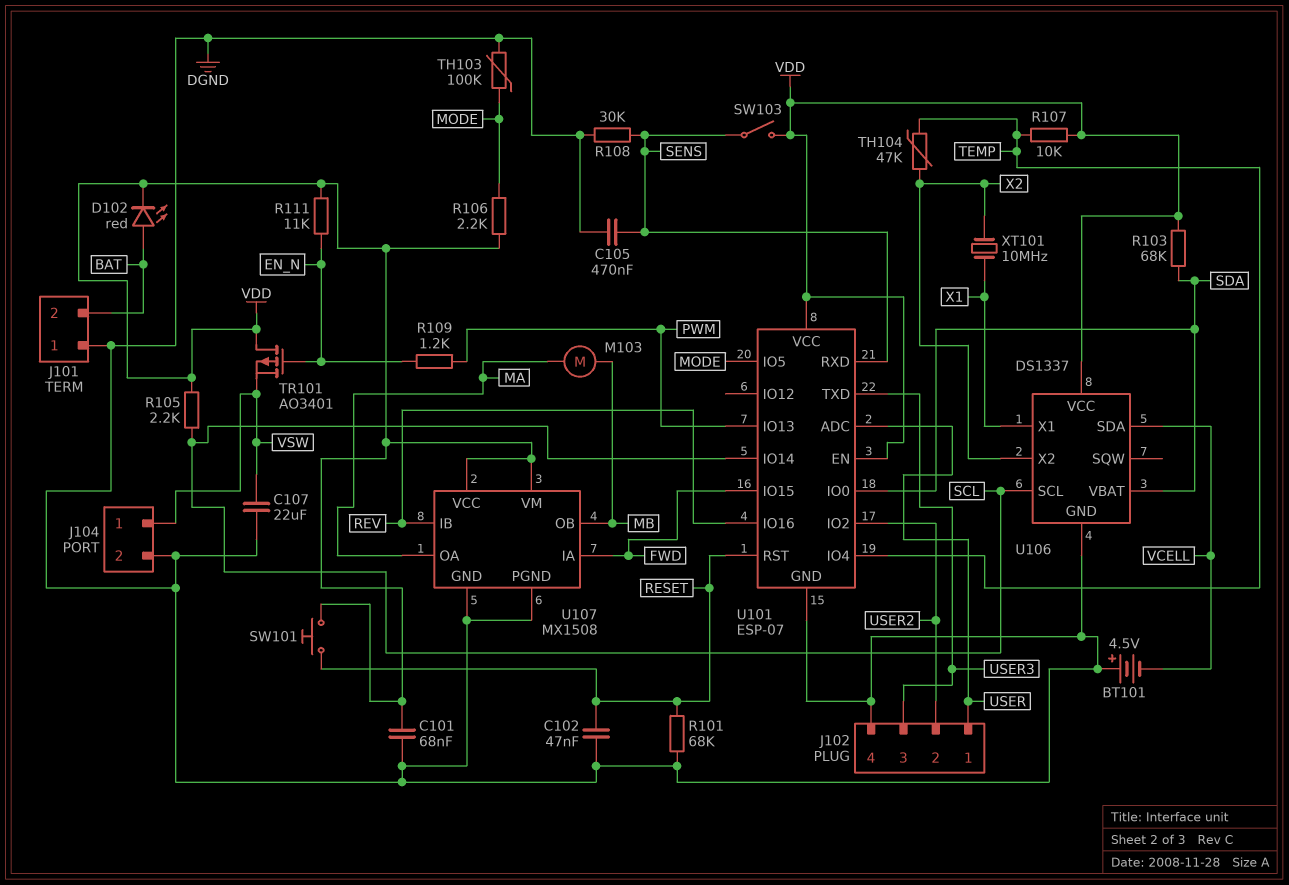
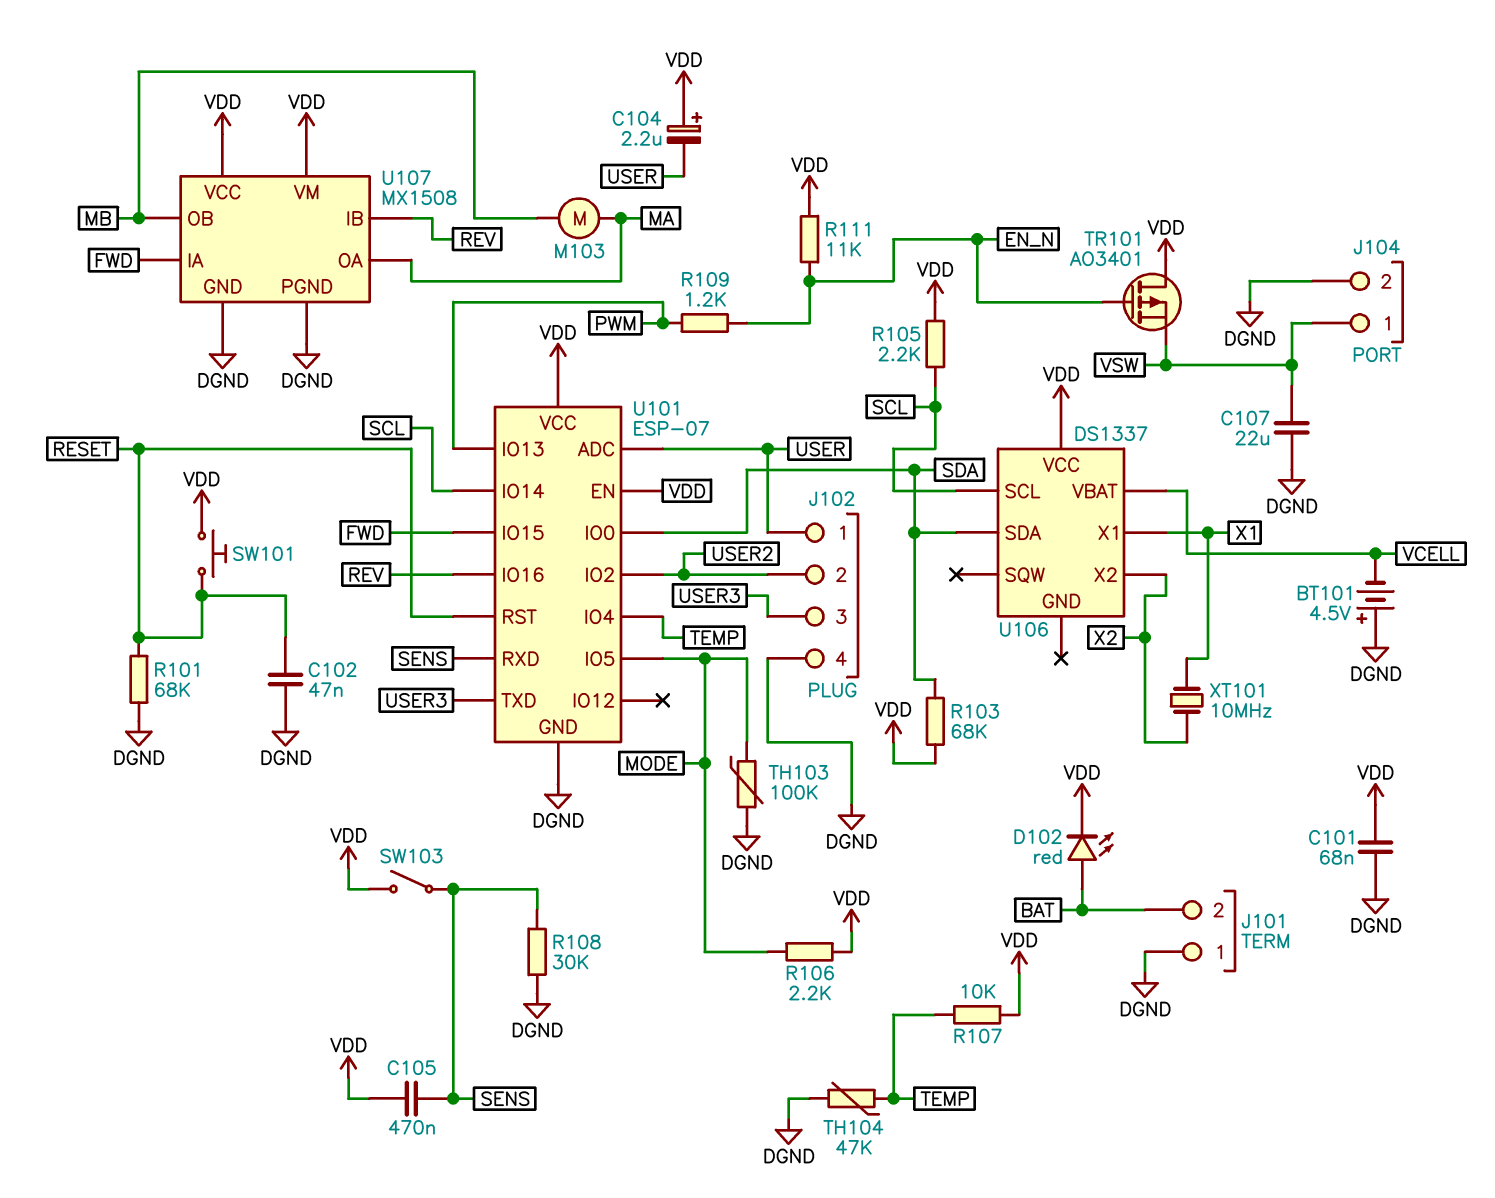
C104: none -> 2.2uF (plus VDD, minus USER)
C105: 470nF (DGND, SENS) -> 470nF (SENS, VDD)
TH104: 47k (TEMP, X2) -> 47k (DGND, TEMP)
U106 pin GND: DGND -> none
U106 pin SDA: VCELL -> SDA
U106 pin VBAT: SDA -> VCELL

